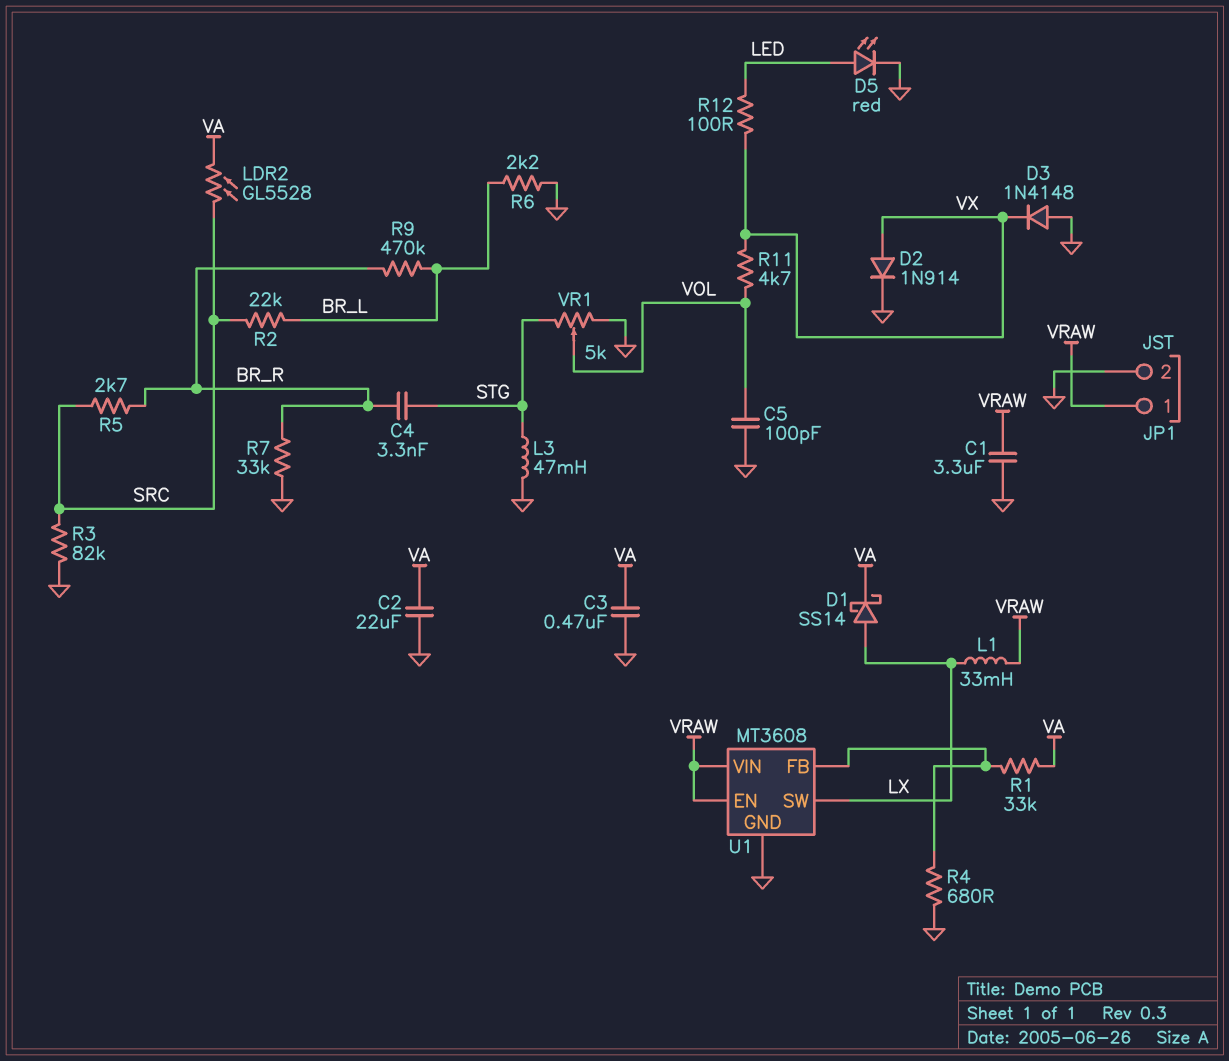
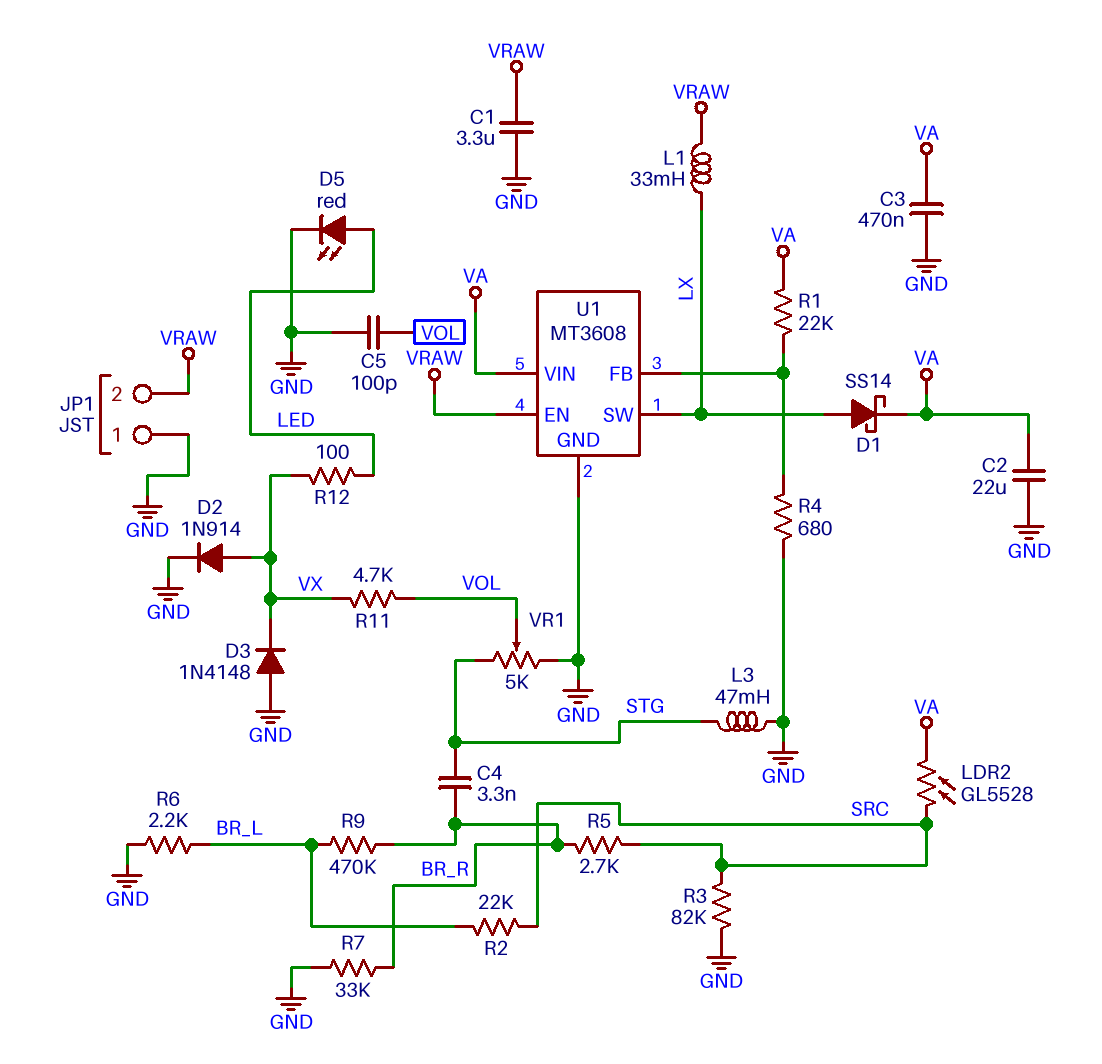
JP1 pin 1: VRAW -> GND
JP1 pin 2: GND -> VRAW
R1: 33k (U1/FB, VA) -> 22k (U1/FB, VA)
U1 pin VIN: VRAW -> VA

